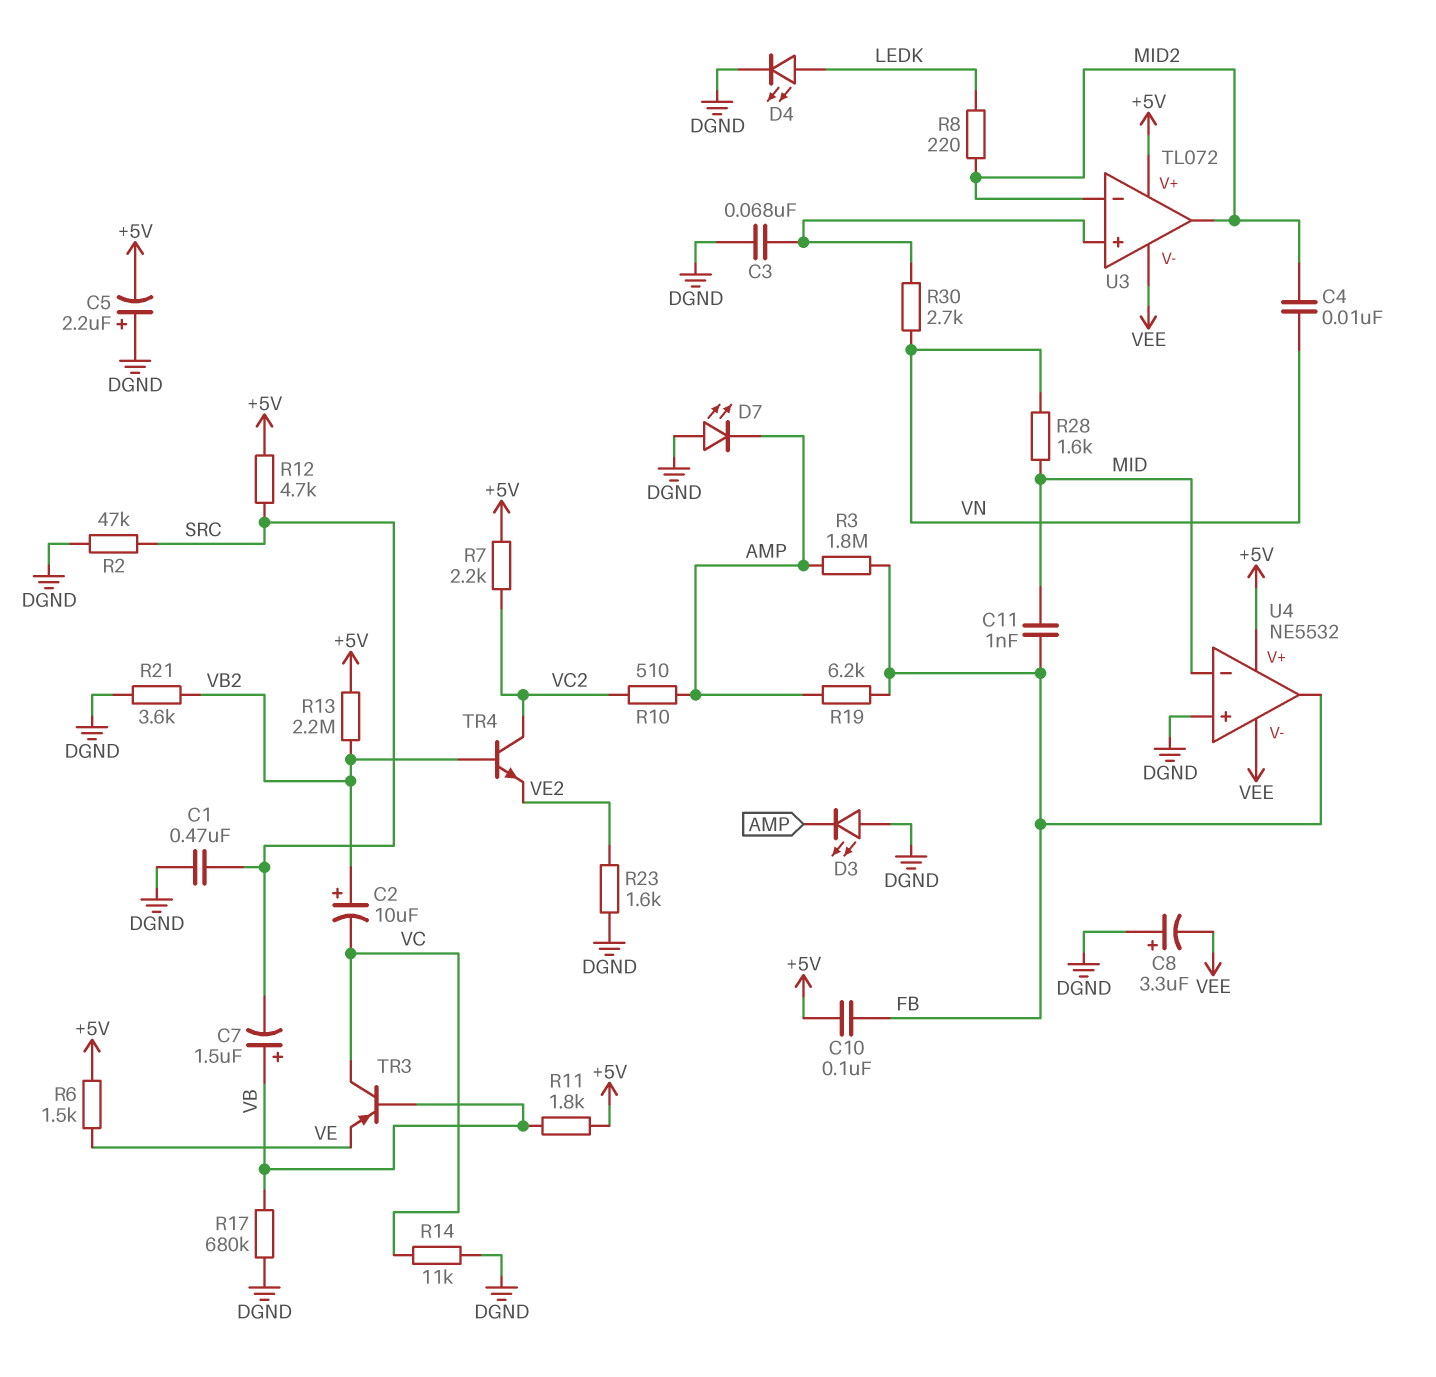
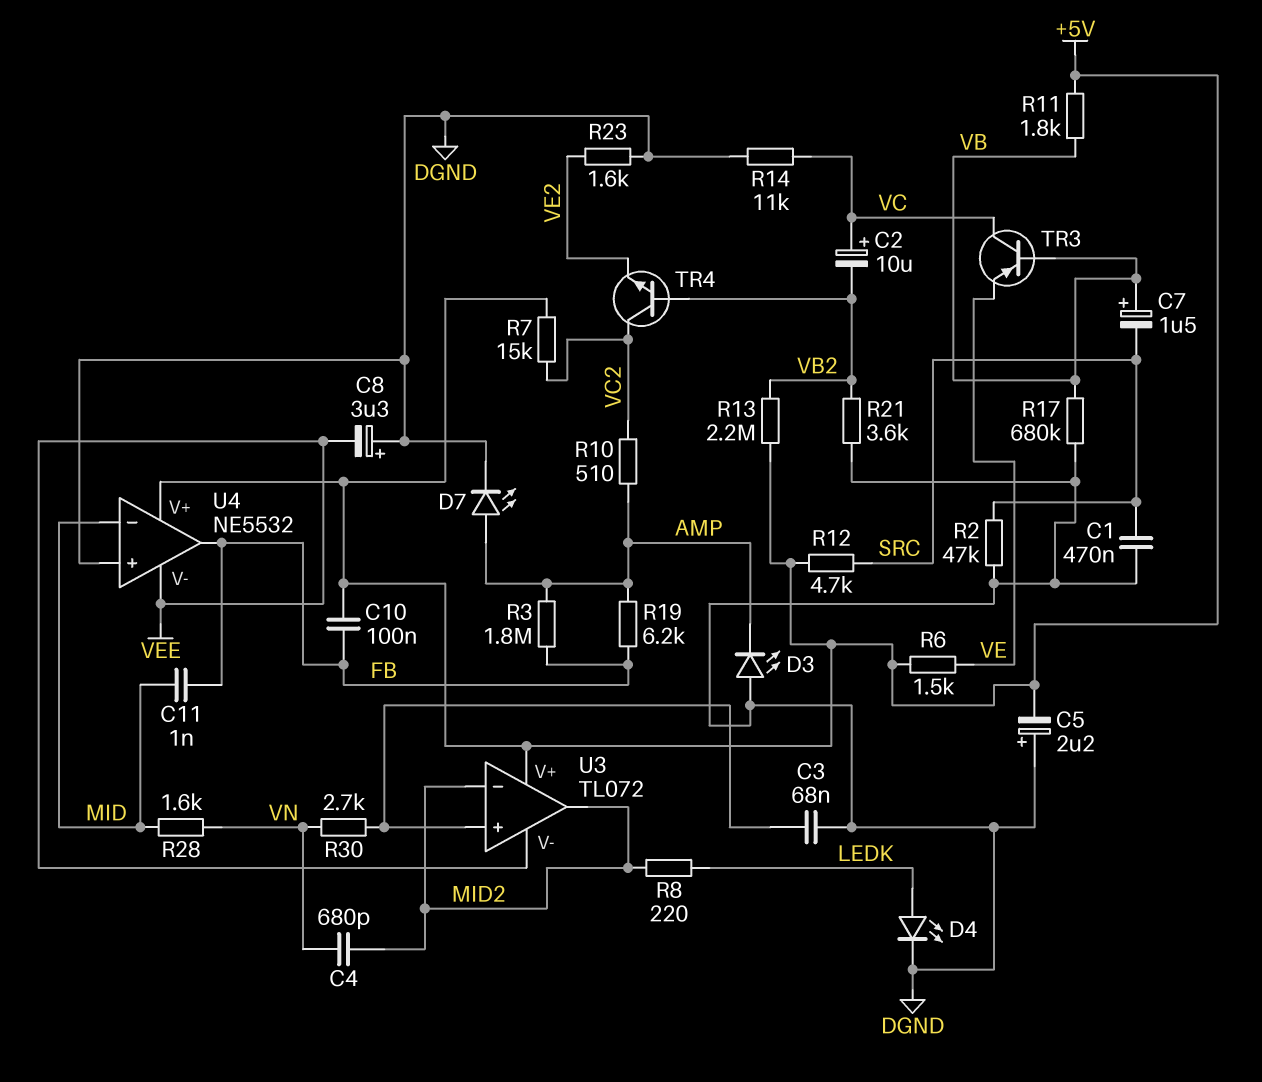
C2: 10uF (plus VB2, minus VC) -> 10uF (plus VC, minus VB2)
C4: 10nF (MID2, VN) -> 680pF (MID2, VN)
D7: LED (A DGND, K AMP) -> LED (A AMP, K DGND)
R7: 2.2k (+5V, VC2) -> 15k (+5V, VC2)

